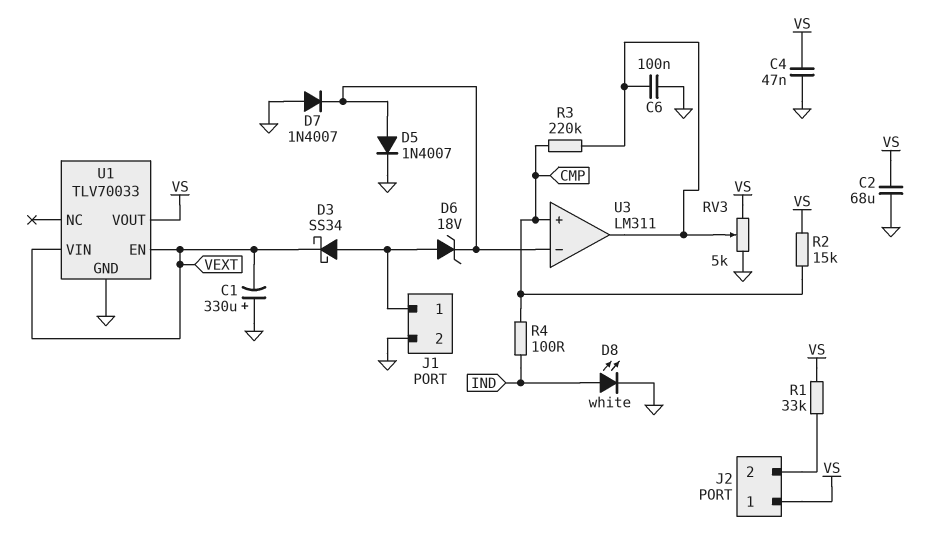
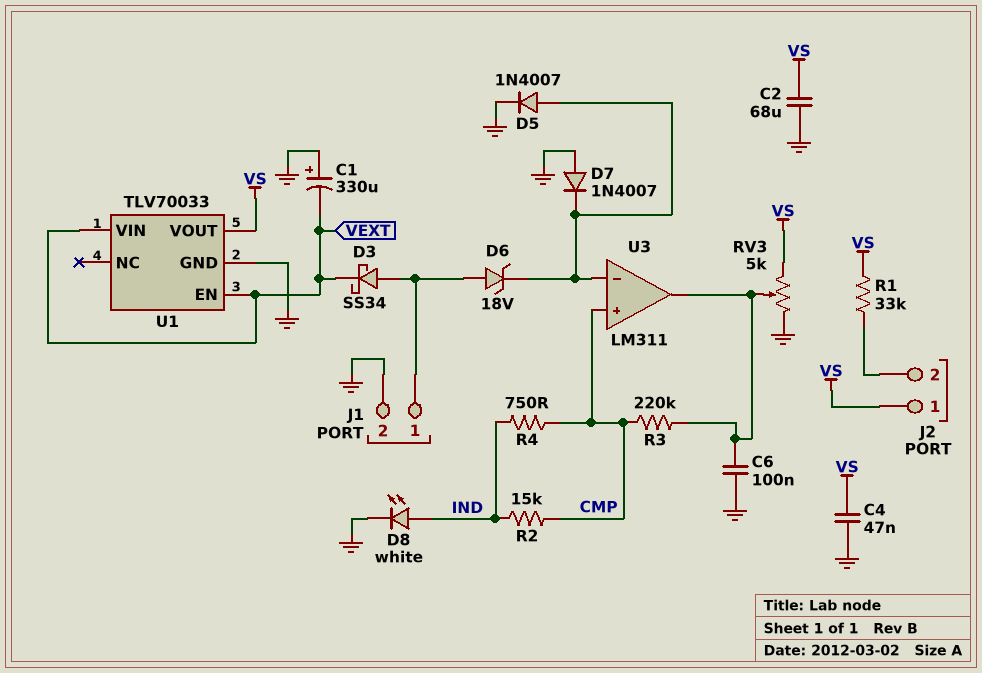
R2: 15k (CMP, VS) -> 15k (CMP, IND)
R4: 100 (CMP, IND) -> 750 (CMP, IND)

